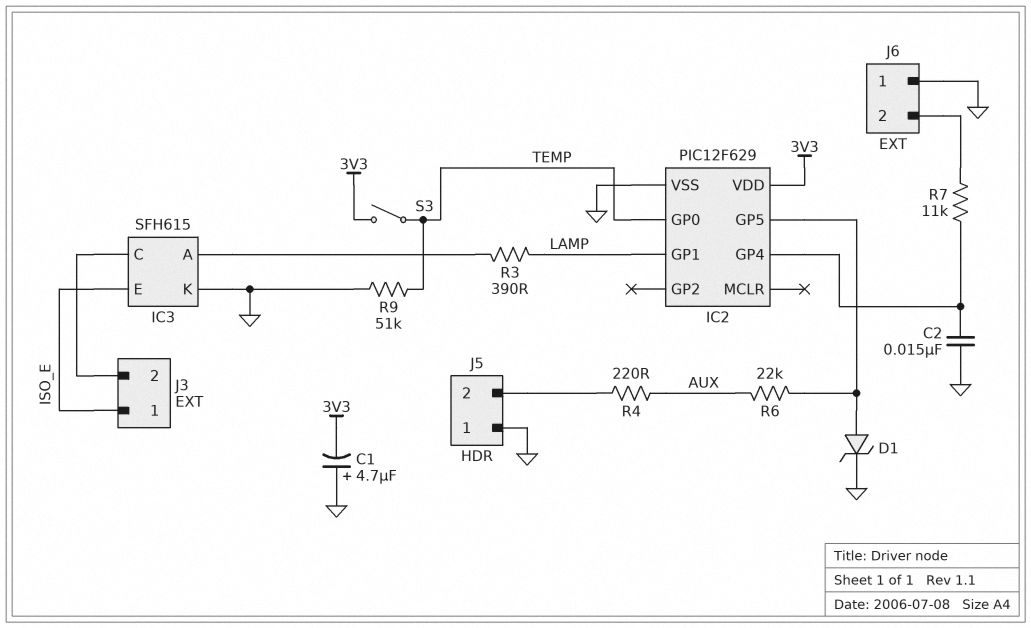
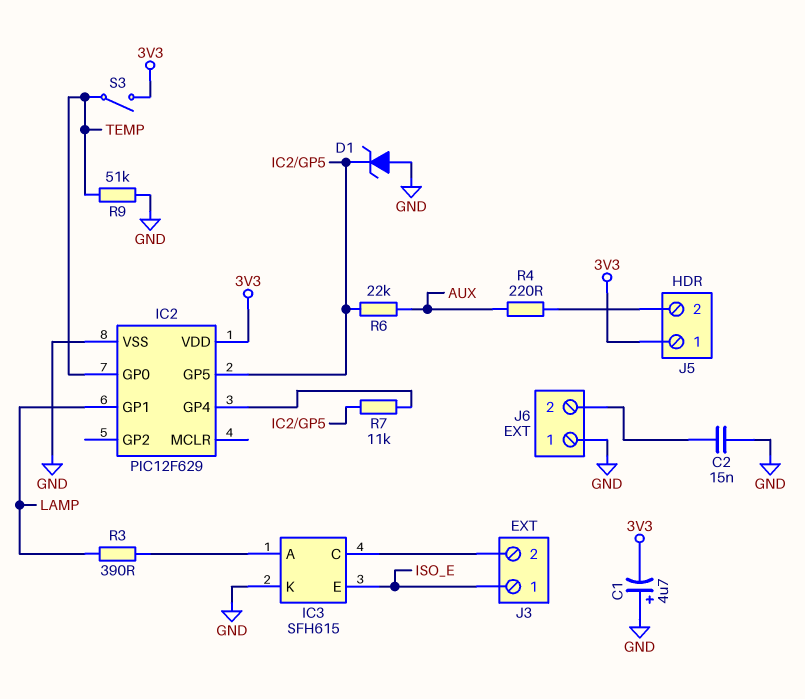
C2: 15nF (GND, IC2/GP4) -> 15nF (GND, J6/2)
D1: zener (A IC2/GP5, K GND) -> zener (A GND, K IC2/GP5)
J5 pin 1: GND -> 3V3
R7: 11k (IC2/GP4, J6/2) -> 11k (IC2/GP4, IC2/GP5)

